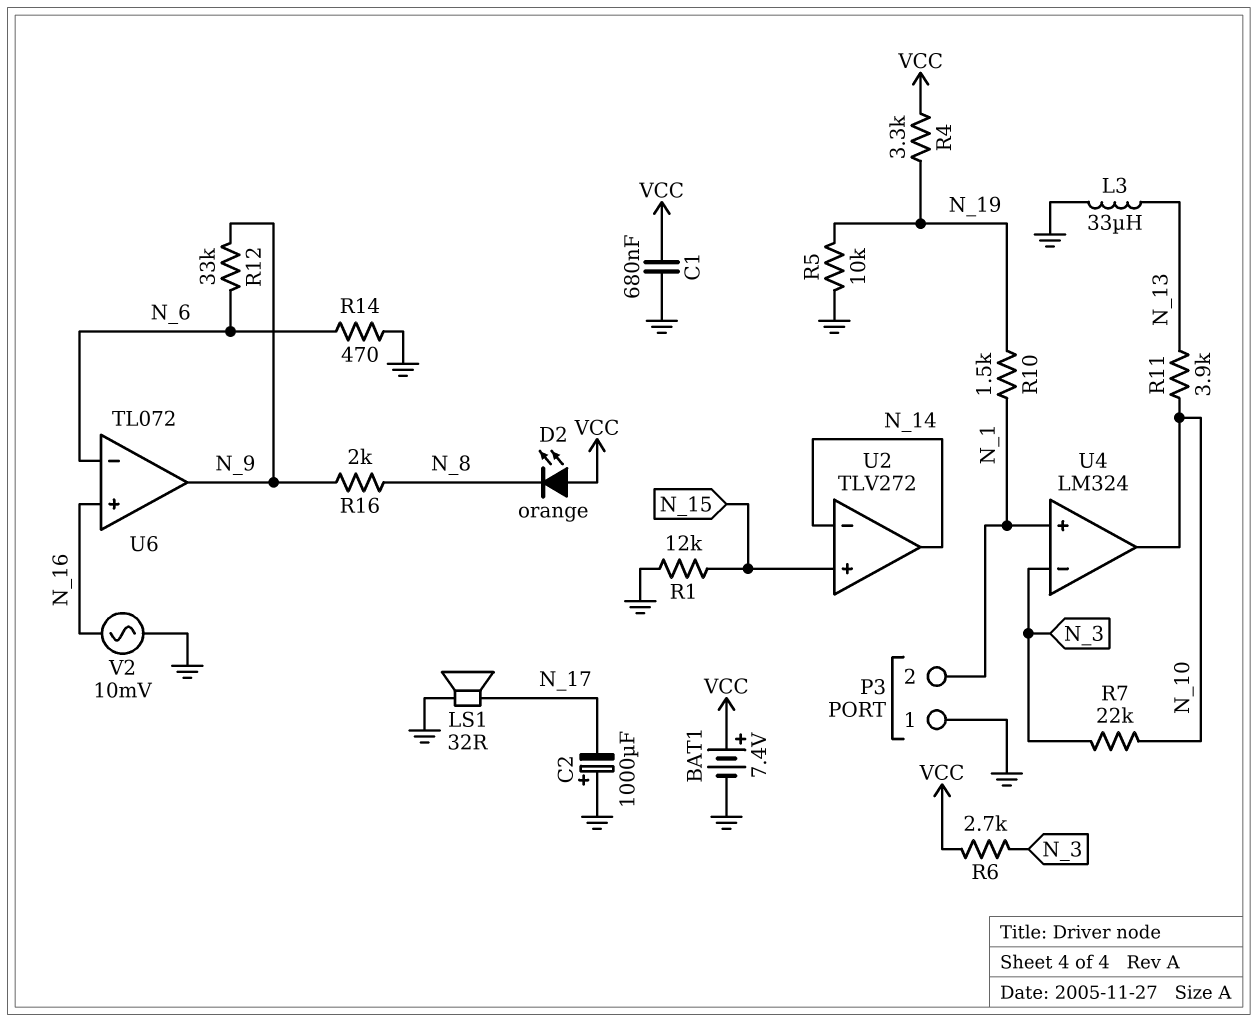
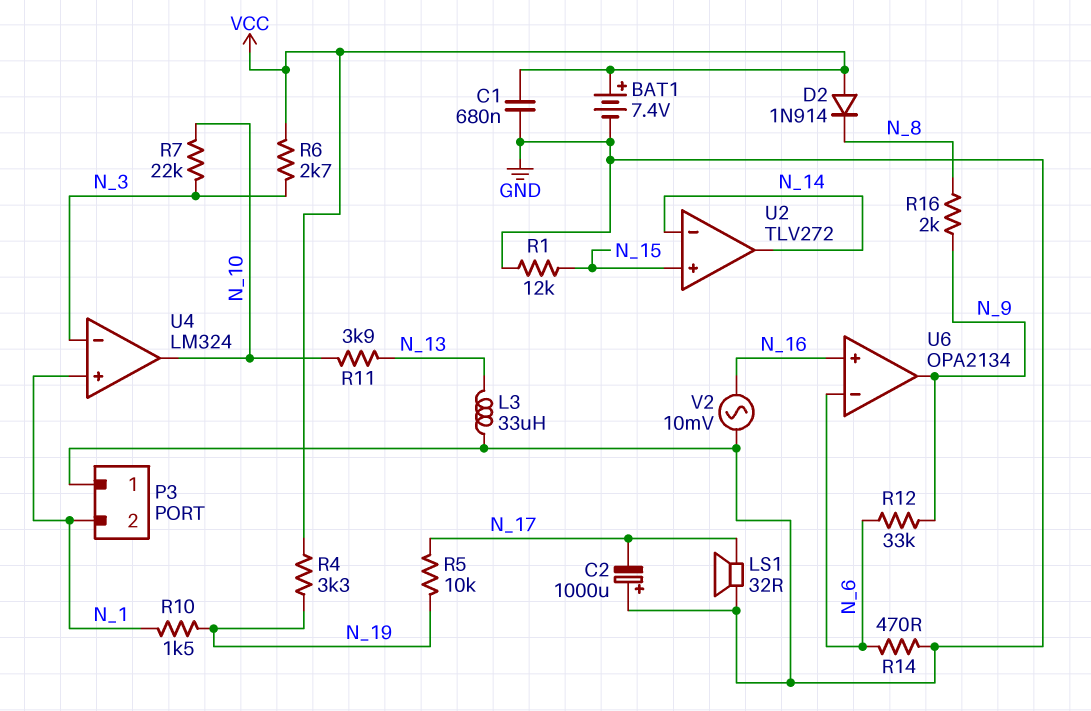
D2: LED orange (A VCC, K N_8) -> diode 1N914 (A VCC, K N_8)
R5: 10k (GND, N_19) -> 10k (N_17, N_19)
U6: TL072 -> OPA2134

